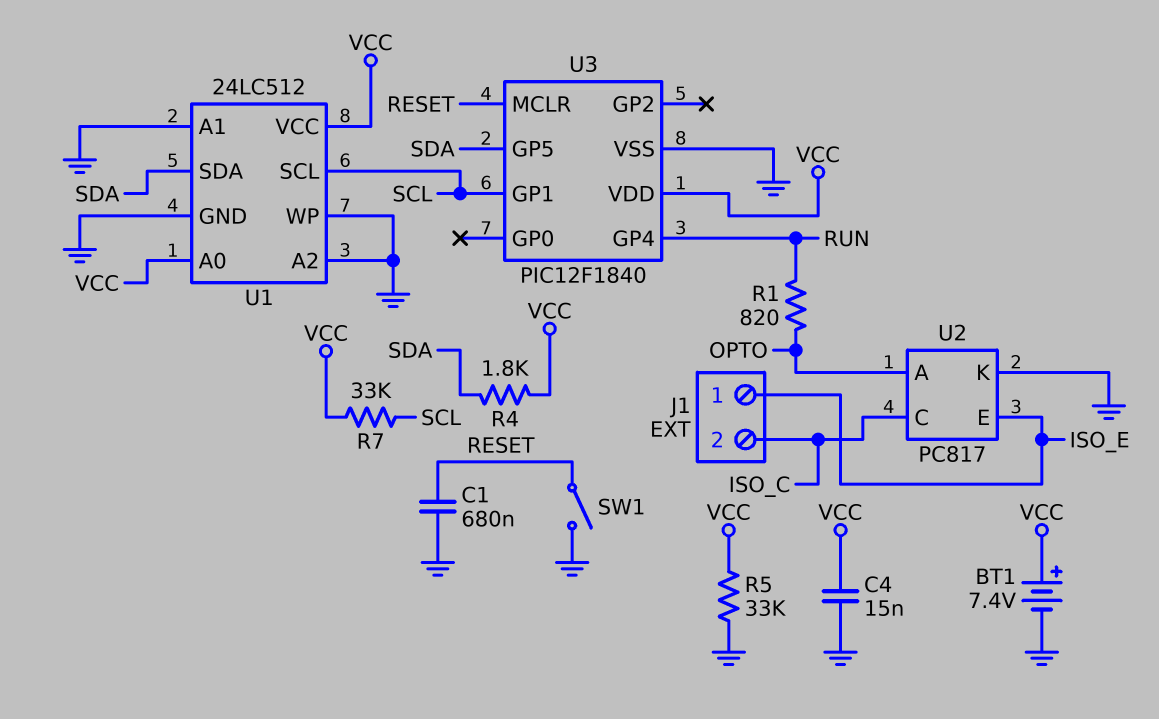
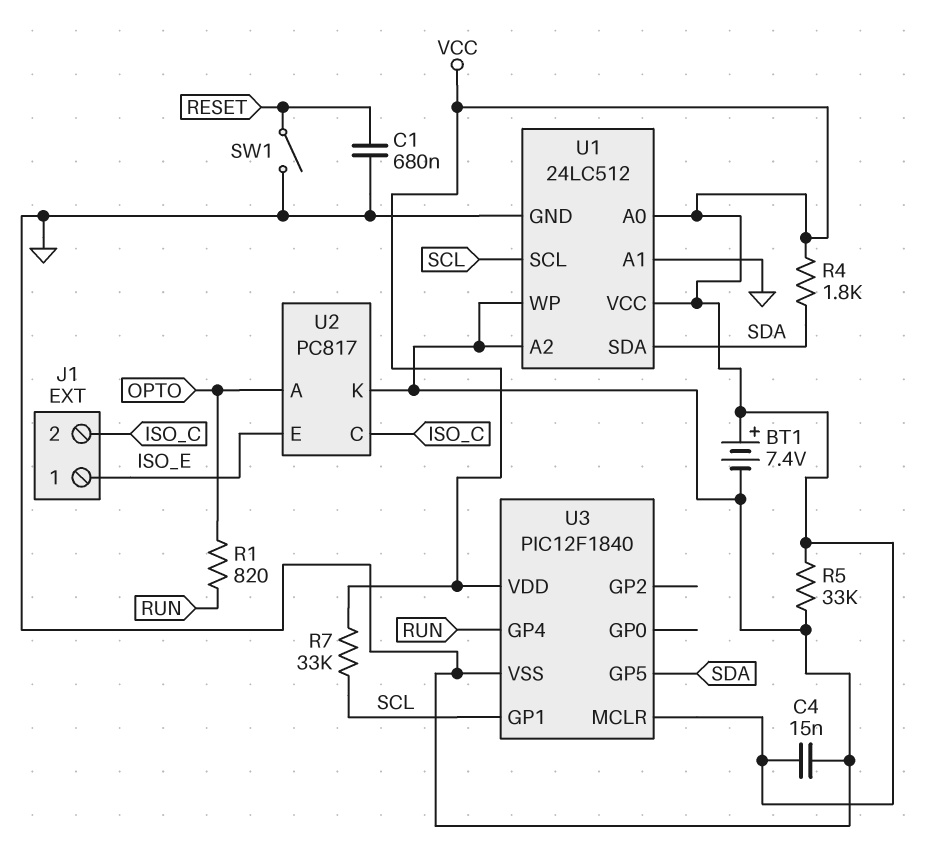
U3 pin MCLR: RESET -> VCC

